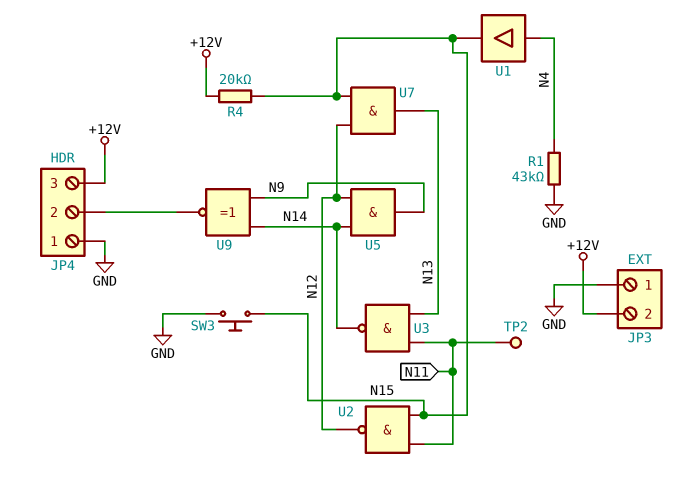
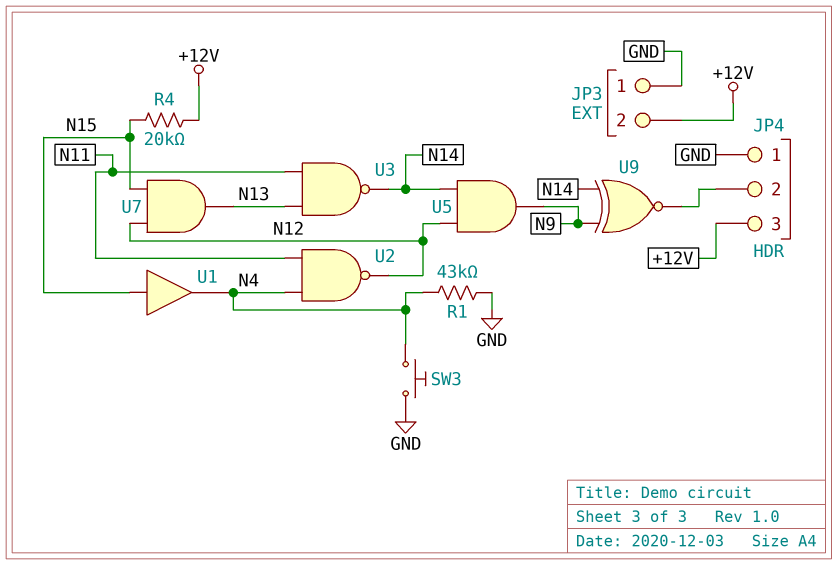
SW3: button (GND, N15) -> button (GND, N4)
TP2: test point (N11) -> none
U1: buffer (in N4, out N15) -> buffer (in N15, out N4)
U2: NAND (in N11, in N15, out N12) -> NAND (in N4, in N11, out N12)

